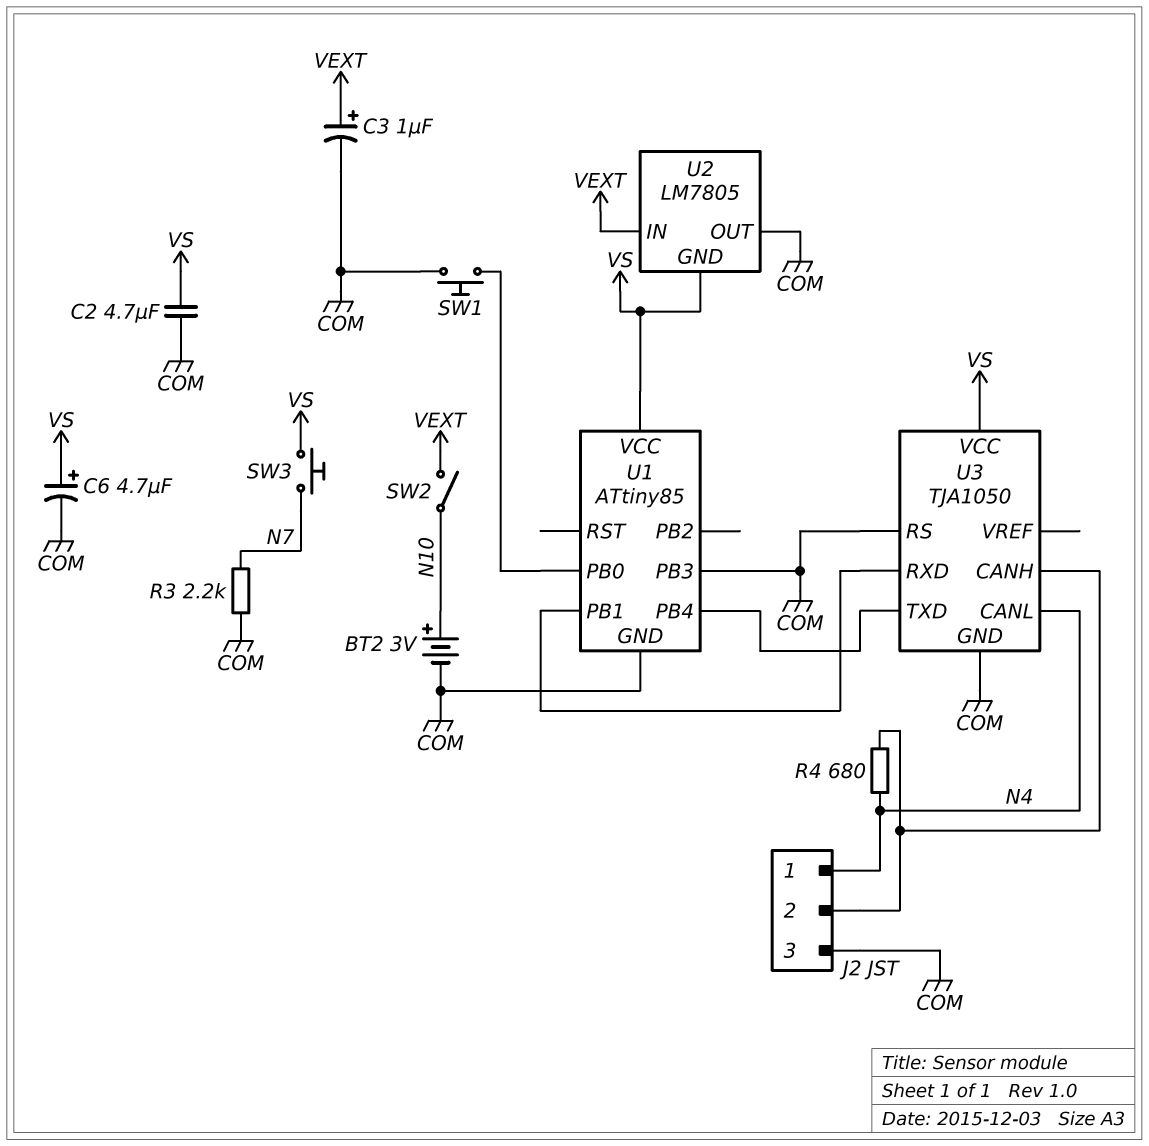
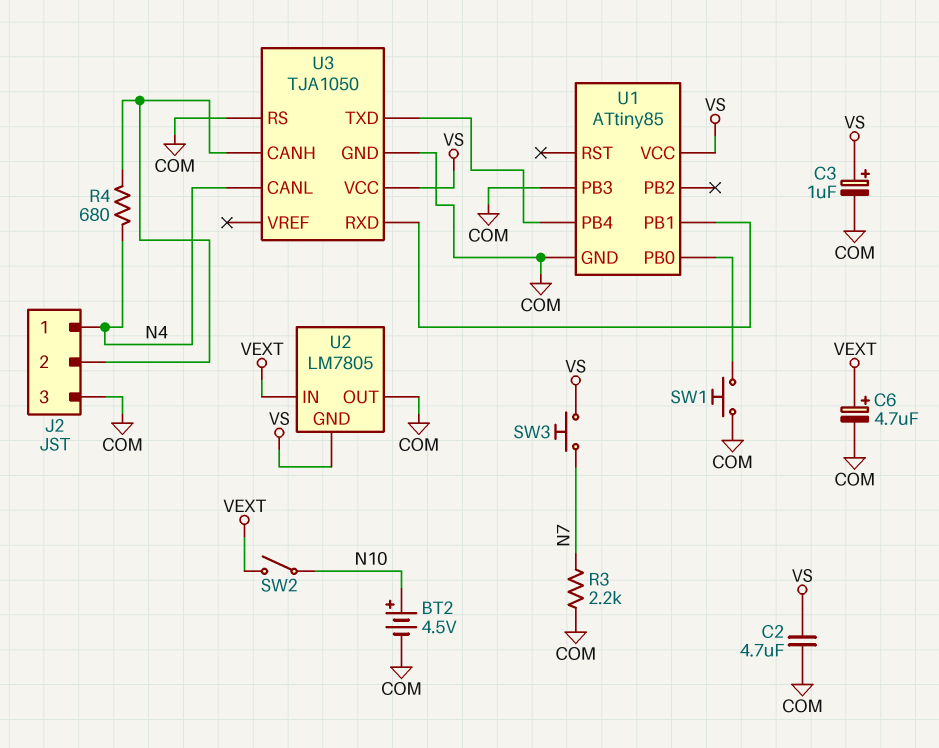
BT2: 3V (plus N10, minus COM) -> 4.5V (plus N10, minus COM)
C3: 1uF (plus VEXT, minus COM) -> 1uF (plus VS, minus COM)
C6: 4.7uF (plus VS, minus COM) -> 4.7uF (plus VEXT, minus COM)

